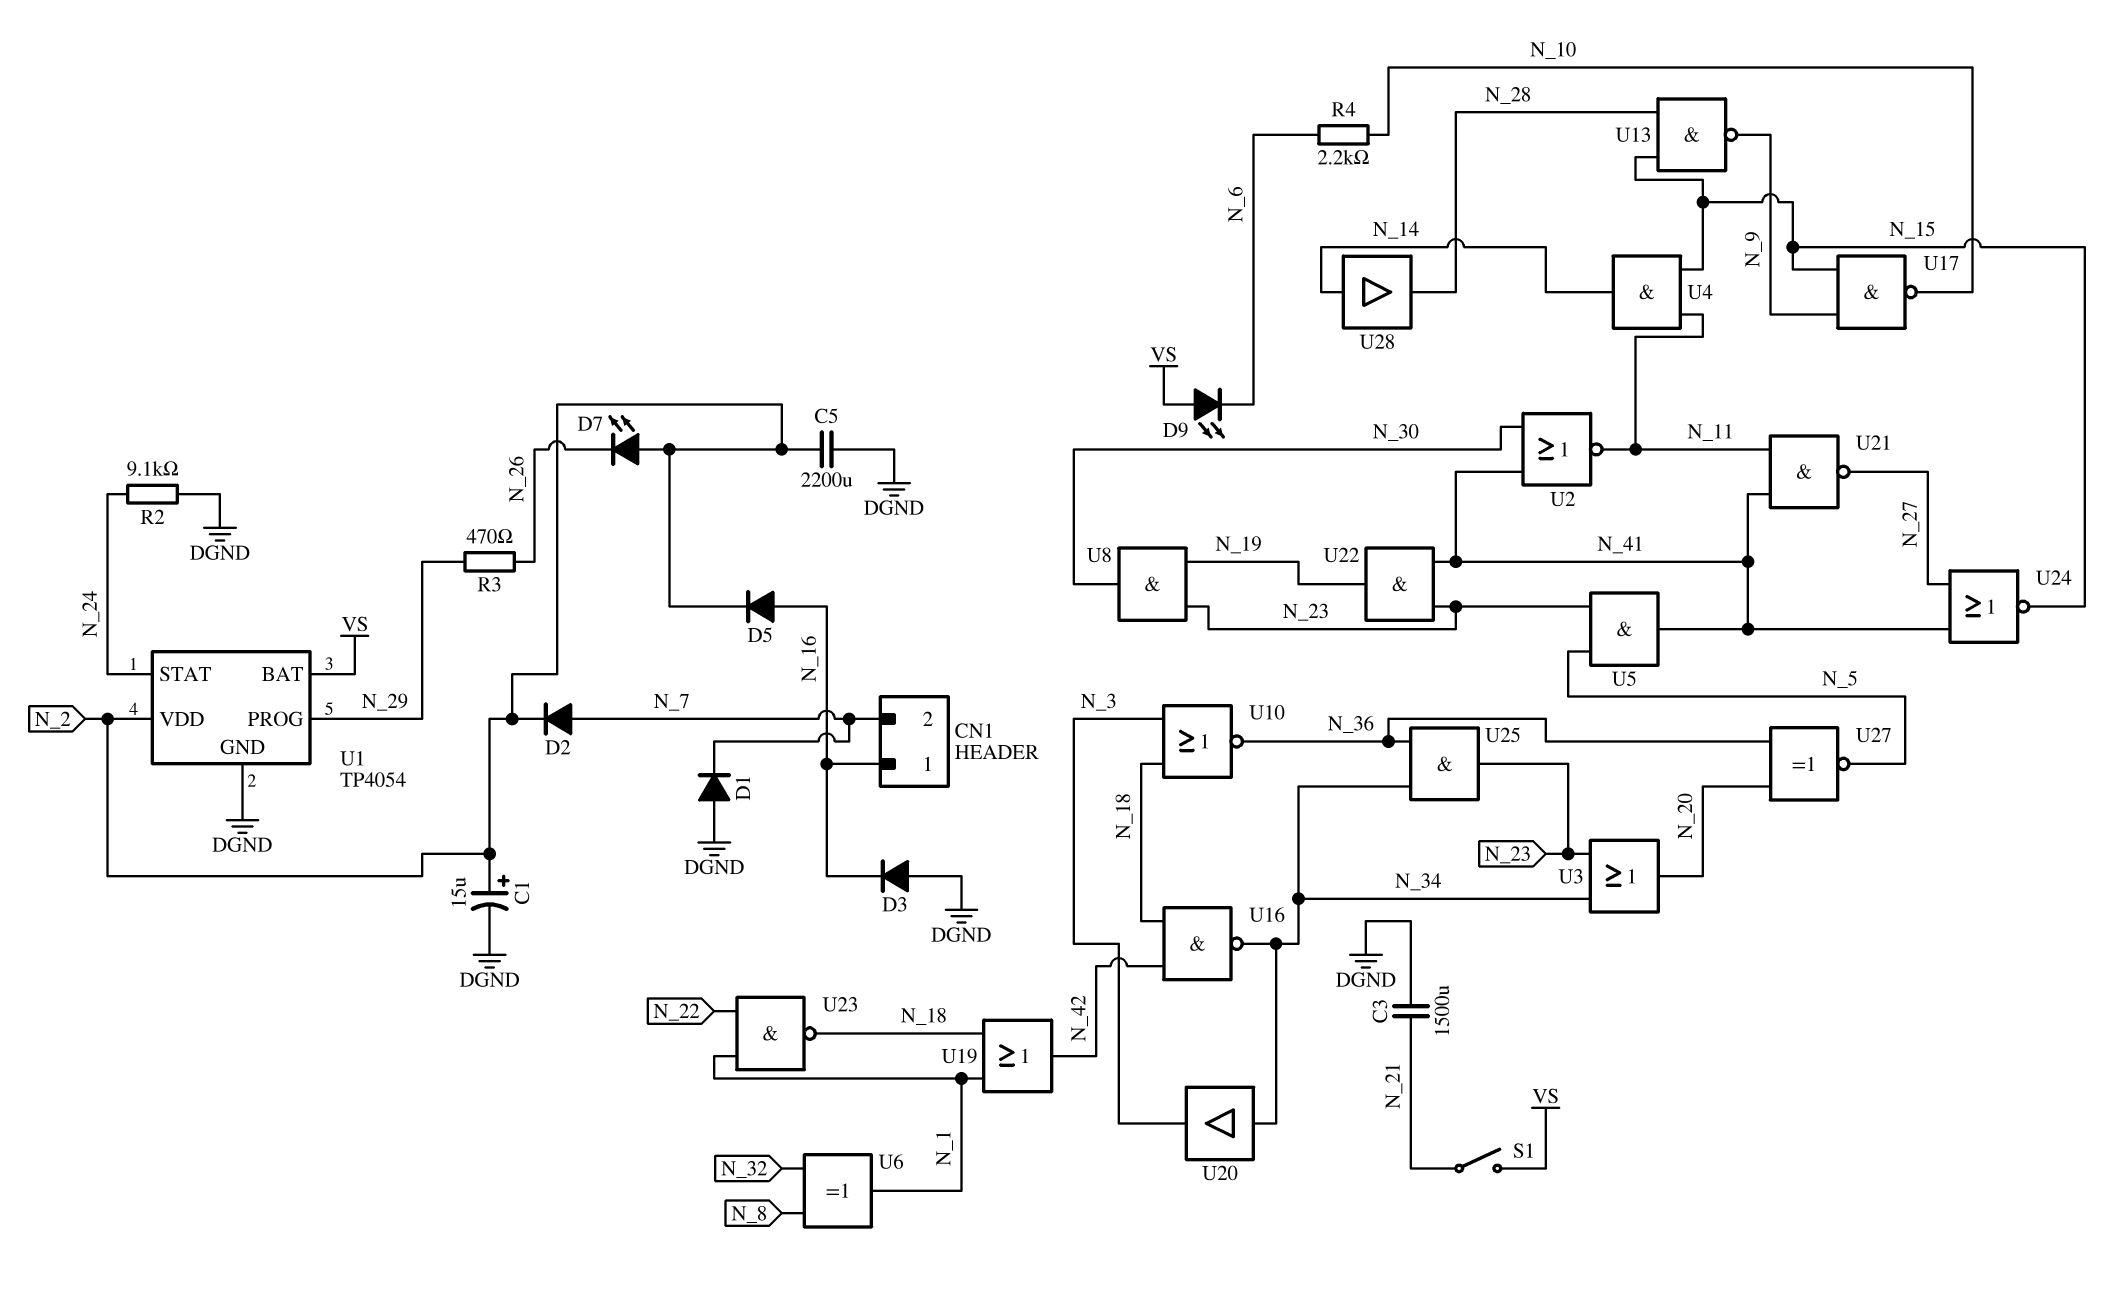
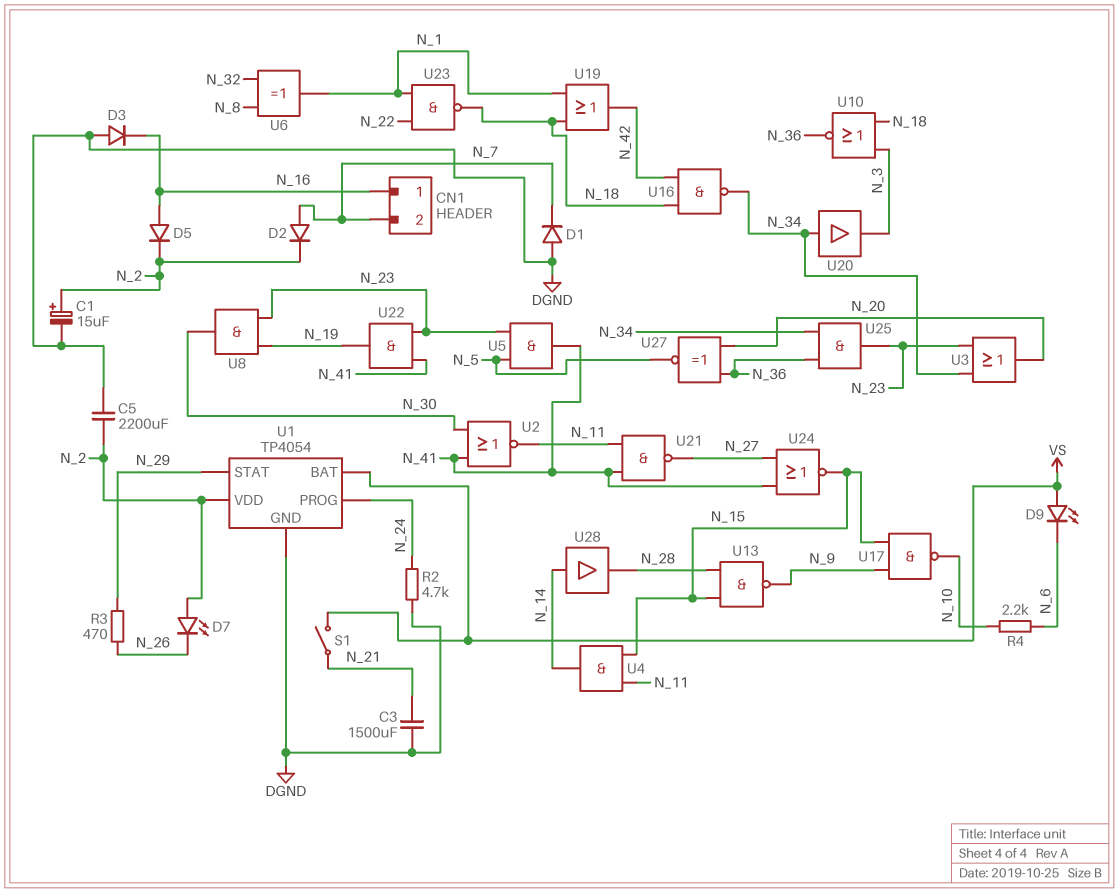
R2: 9.1k (DGND, N_24) -> 4.7k (DGND, N_24)
U1 pin PROG: N_29 -> N_24
U1 pin STAT: N_24 -> N_29

